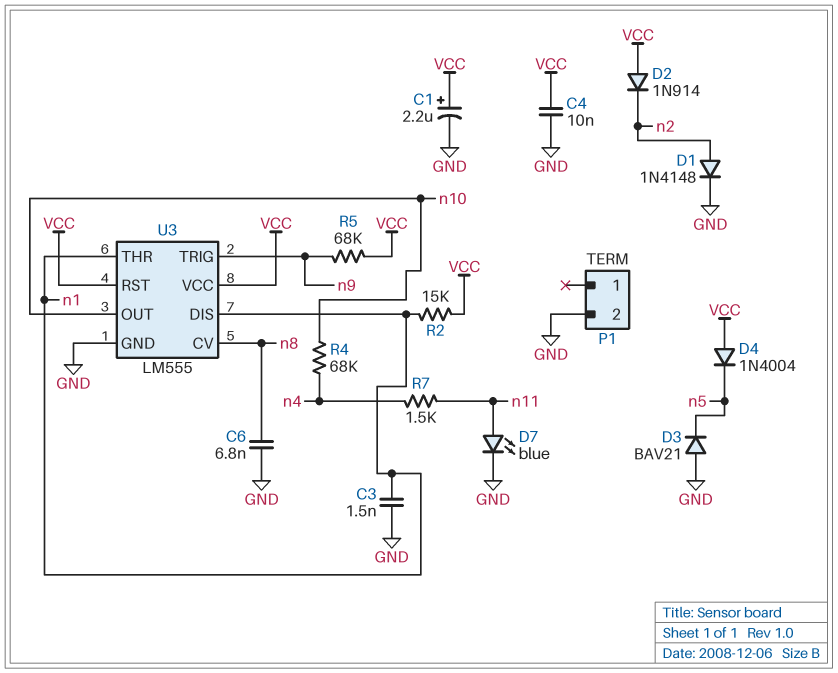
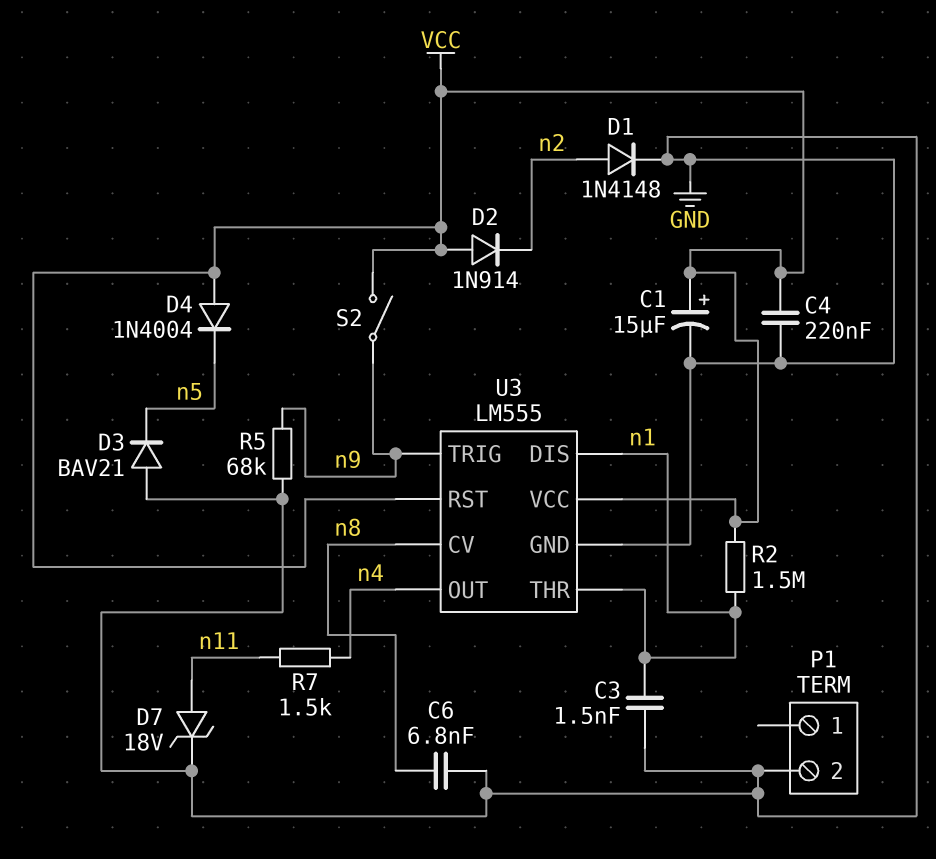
C1: 2.2uF (plus VCC, minus GND) -> 15uF (plus VCC, minus GND)
C4: 10nF (GND, VCC) -> 220nF (GND, VCC)
D7: LED blue (A n11, K GND) -> zener 18V (A n11, K GND)
R2: 15k (VCC, n1) -> 1.5M (VCC, n1)
R4: 68k (n4, n10) -> none
R5: 68k (VCC, n9) -> 68k (GND, n9)
S2: none -> switch (VCC, n9)
U3 pin OUT: n10 -> n4

